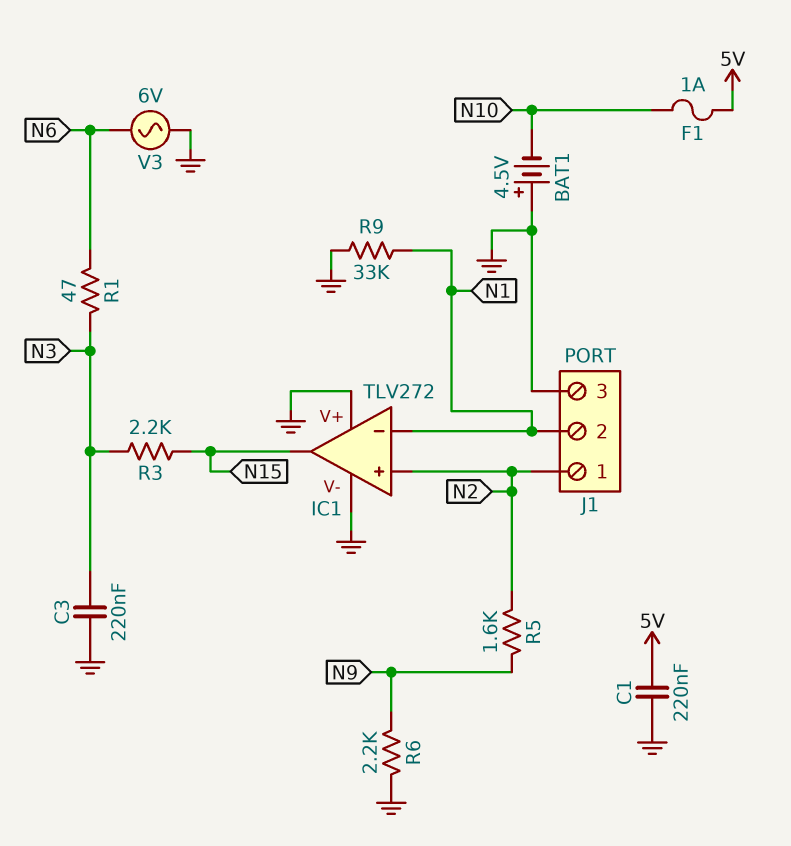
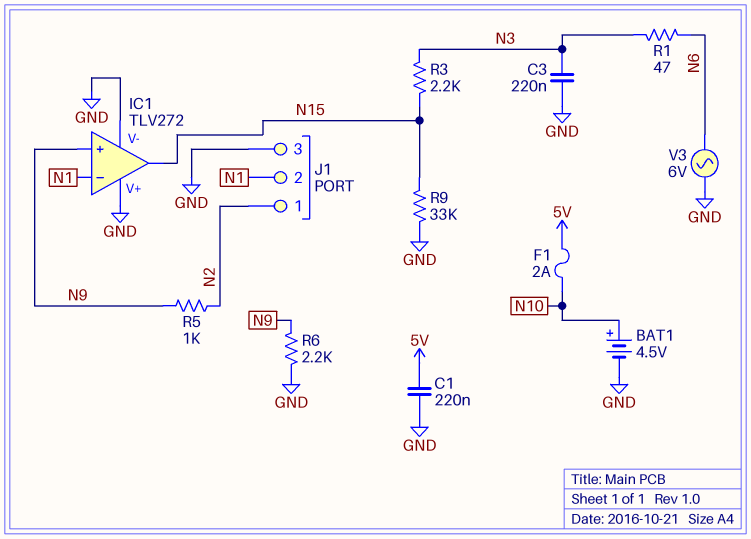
BAT1: 4.5V (plus GND, minus N10) -> 4.5V (plus N10, minus GND)
F1: 1A (5V, N10) -> 2A (5V, N10)
IC1 pin in+: N2 -> N9
R5: 1.6k (N2, N9) -> 1k (N2, N9)
R9: 33k (GND, N1) -> 33k (GND, N15)

